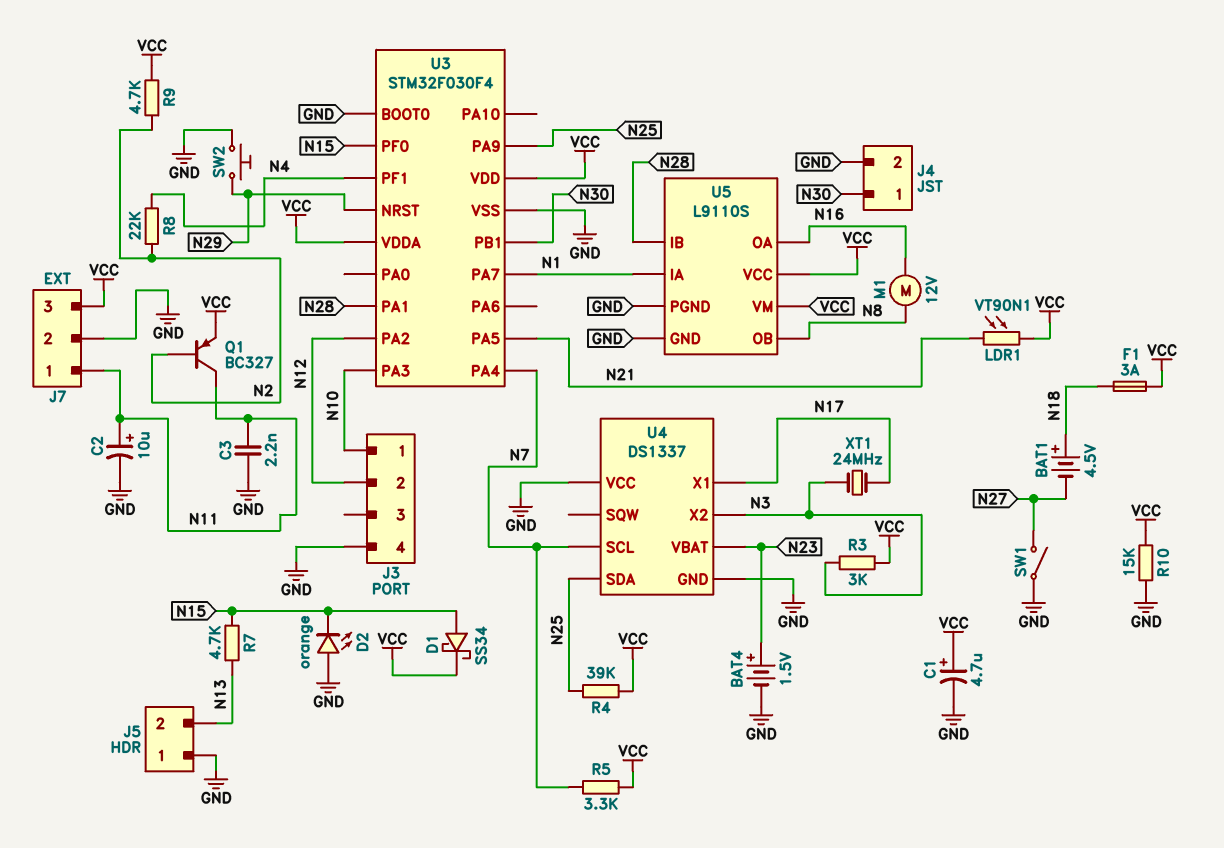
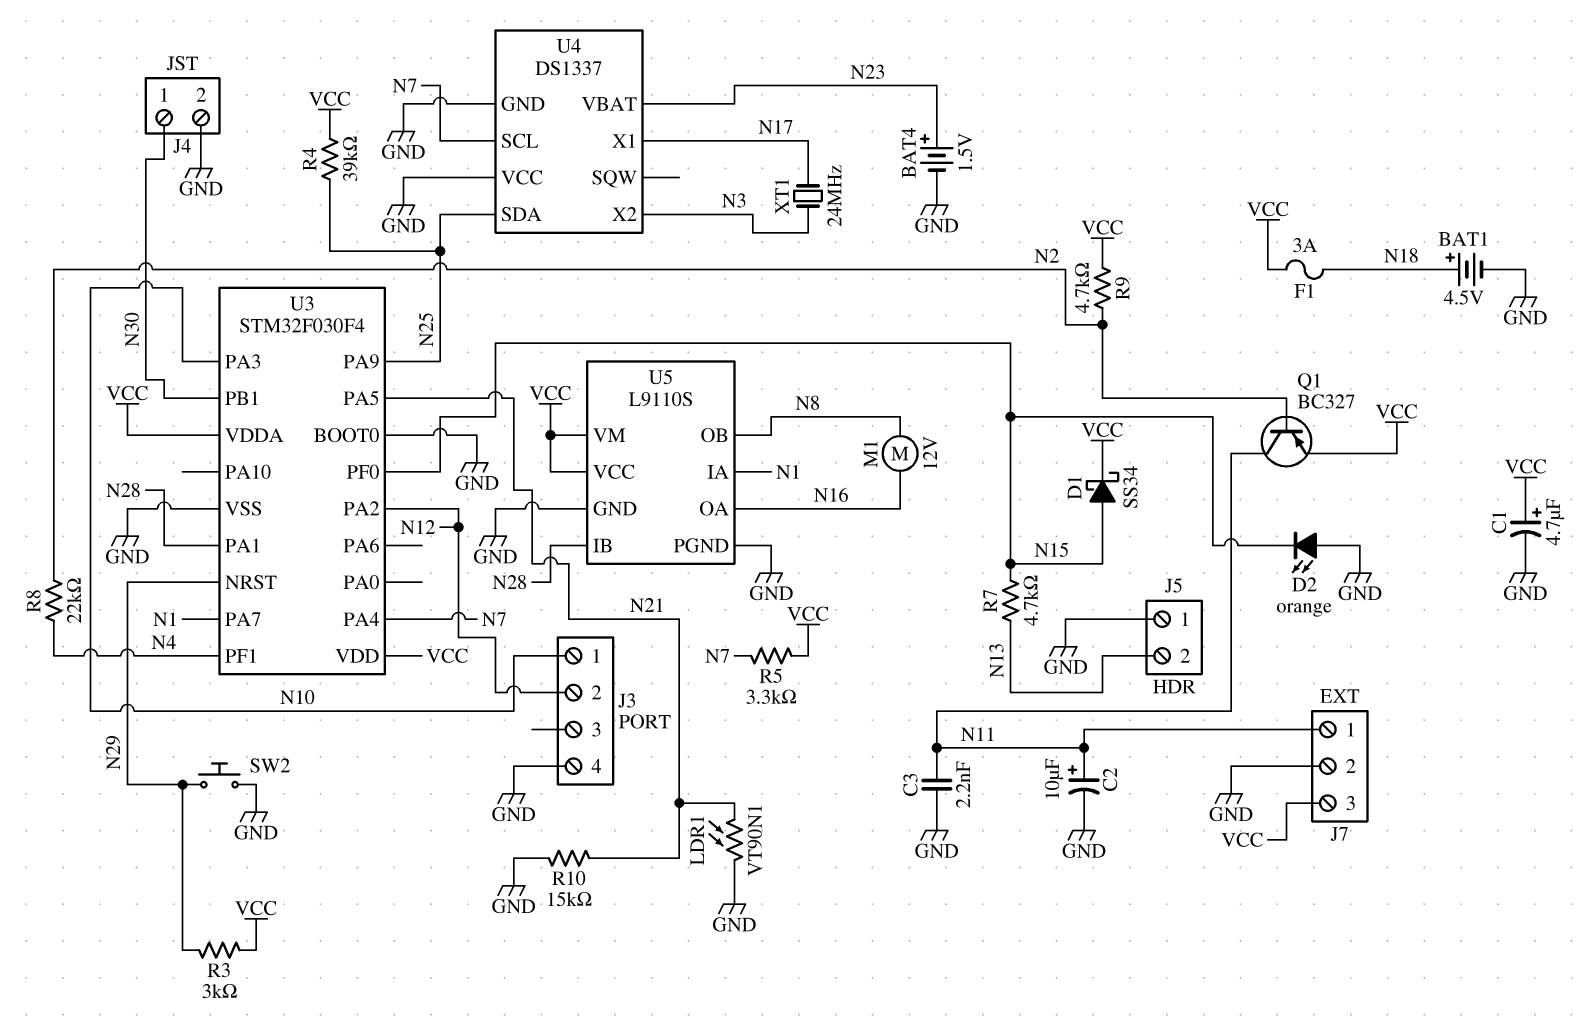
BAT1: 4.5V (plus N18, minus N27) -> 4.5V (plus N18, minus GND)
LDR1: VT90N1 (N21, VCC) -> VT90N1 (GND, N21)
R3: 3k (N3, VCC) -> 3k (N29, VCC)
R10: 15k (GND, VCC) -> 15k (GND, N21)
SW1: switch (GND, N27) -> none

